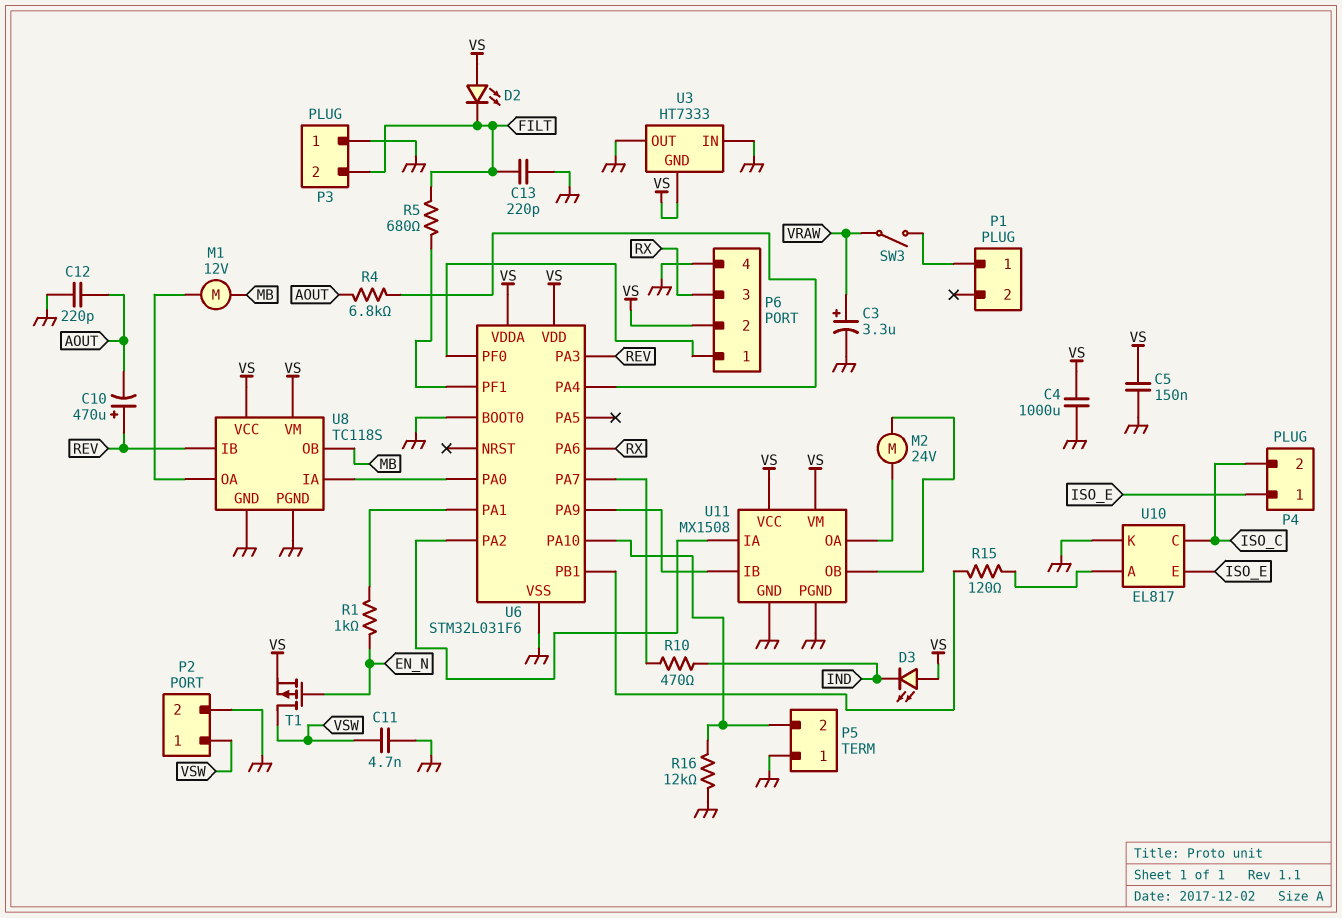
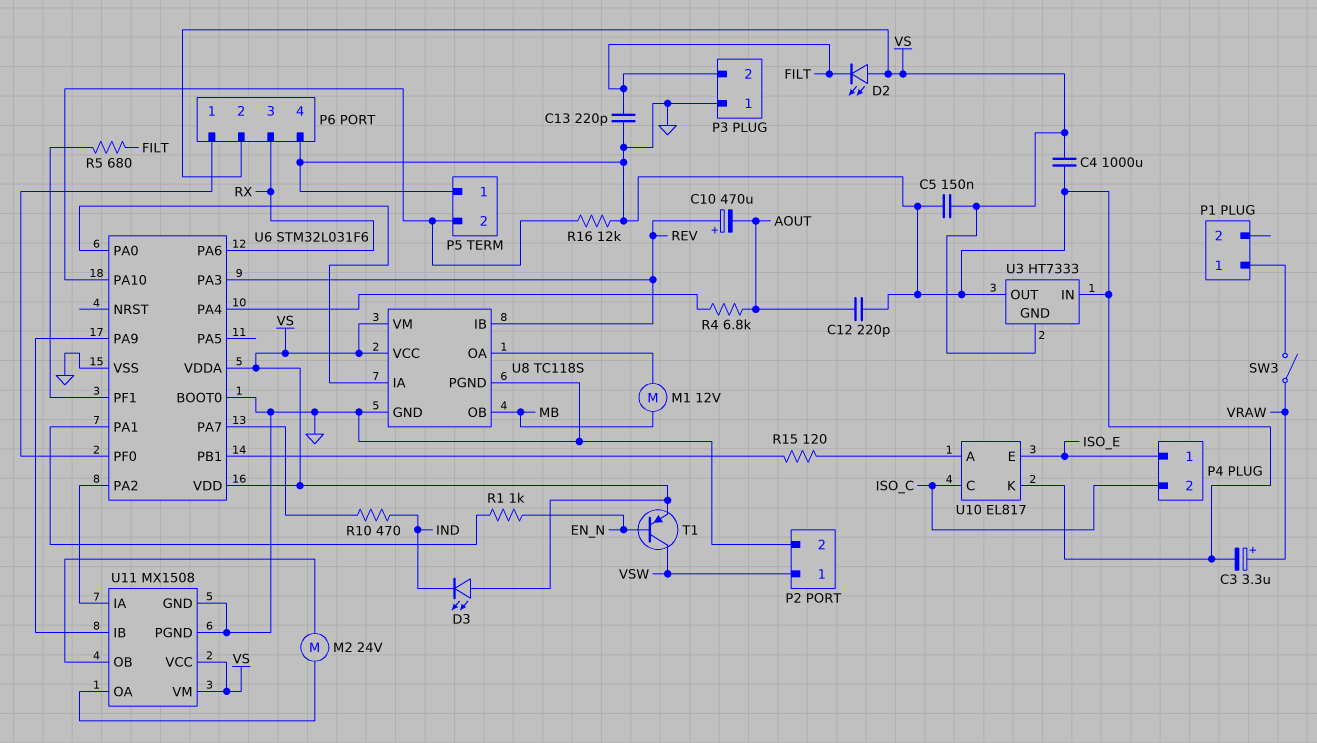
C11: 4.7nF (GND, VSW) -> none
T1: PMOS (G EN_N, D VSW, S VS) -> PNP (B EN_N, C VSW, E VS)

